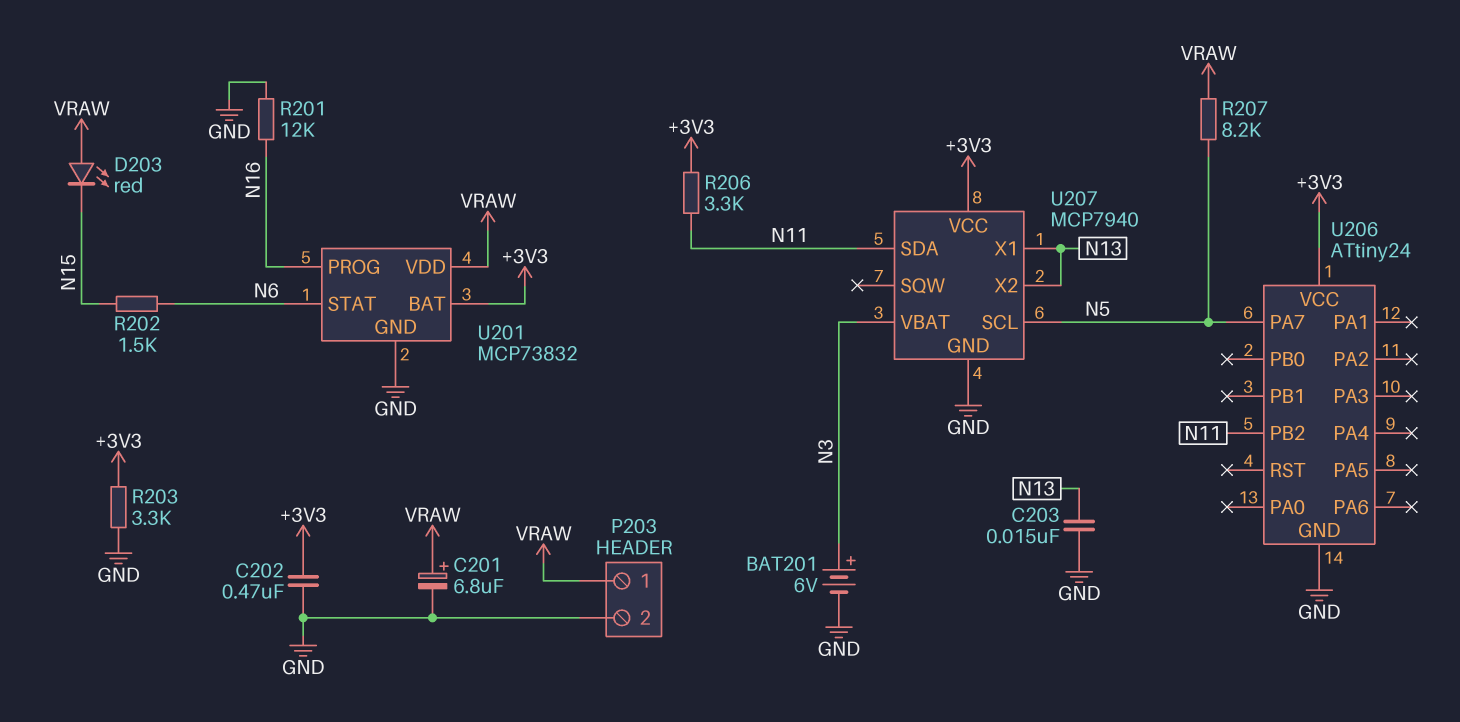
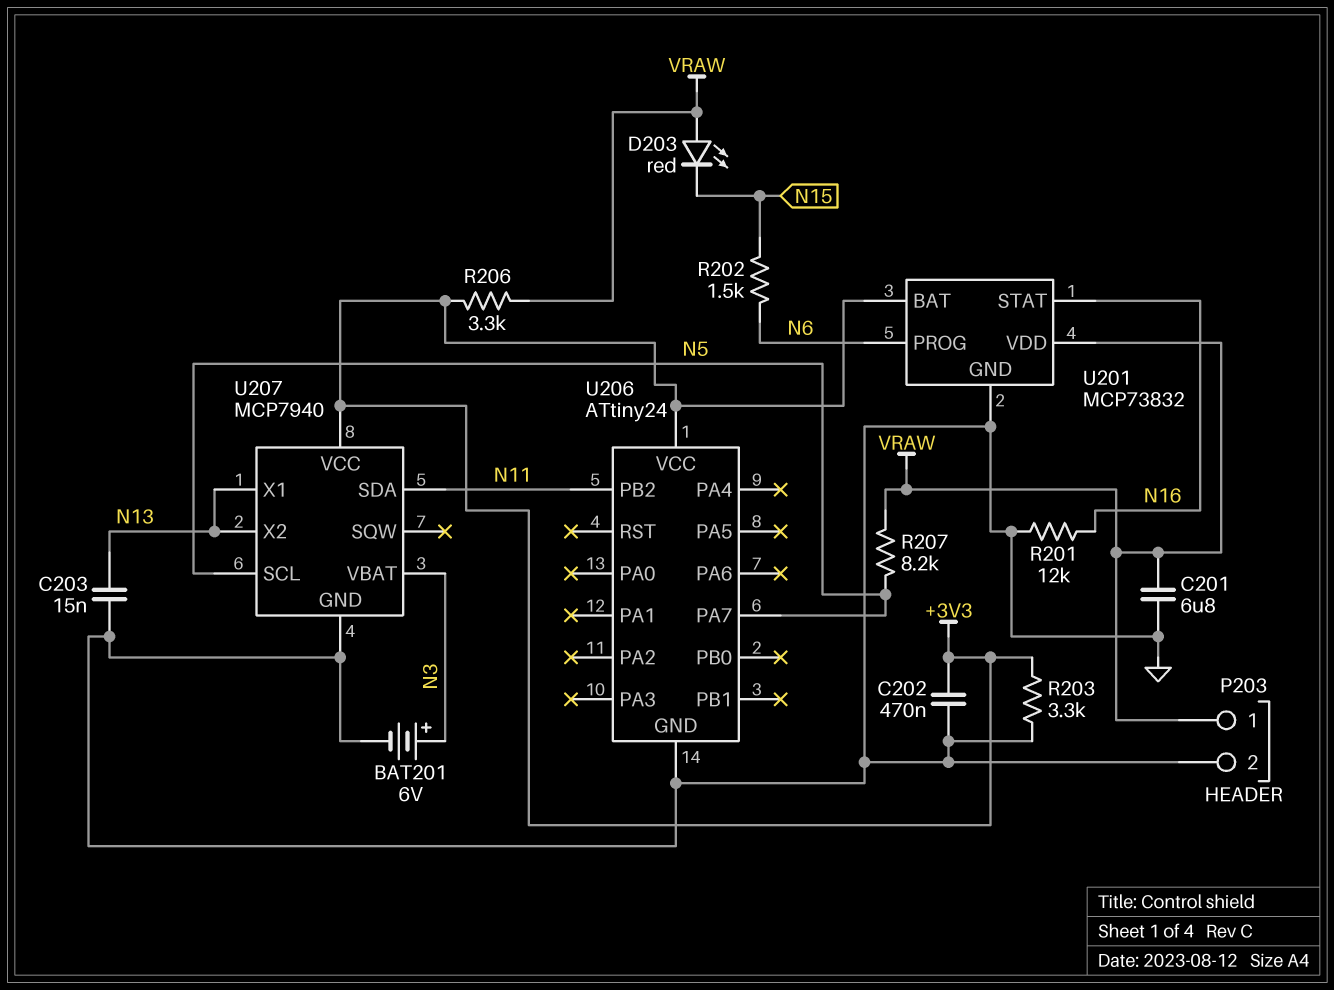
C201: 6.8uF (plus VRAW, minus GND) -> 6.8uF (GND, VRAW)
R206: 3.3k (+3V3, N11) -> 3.3k (+3V3, VRAW)
U201 pin PROG: N16 -> N6
U201 pin STAT: N6 -> N16

